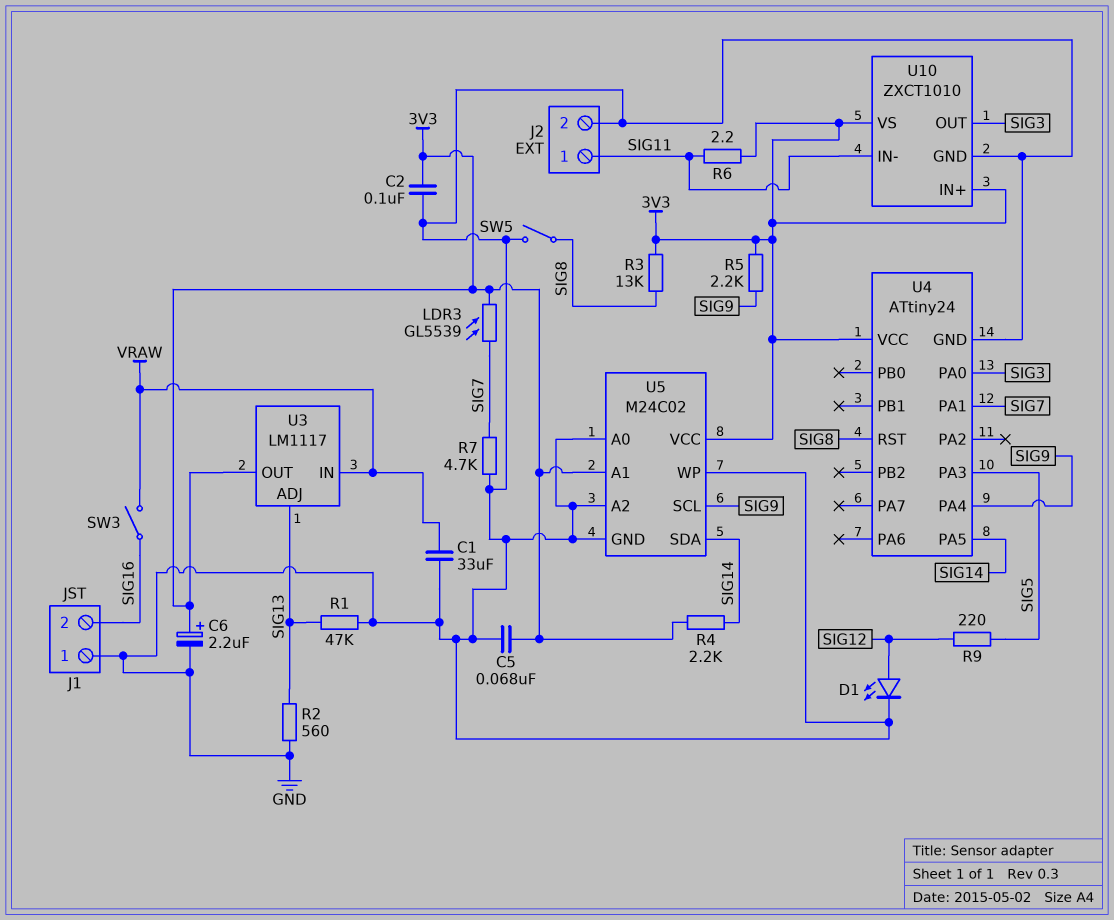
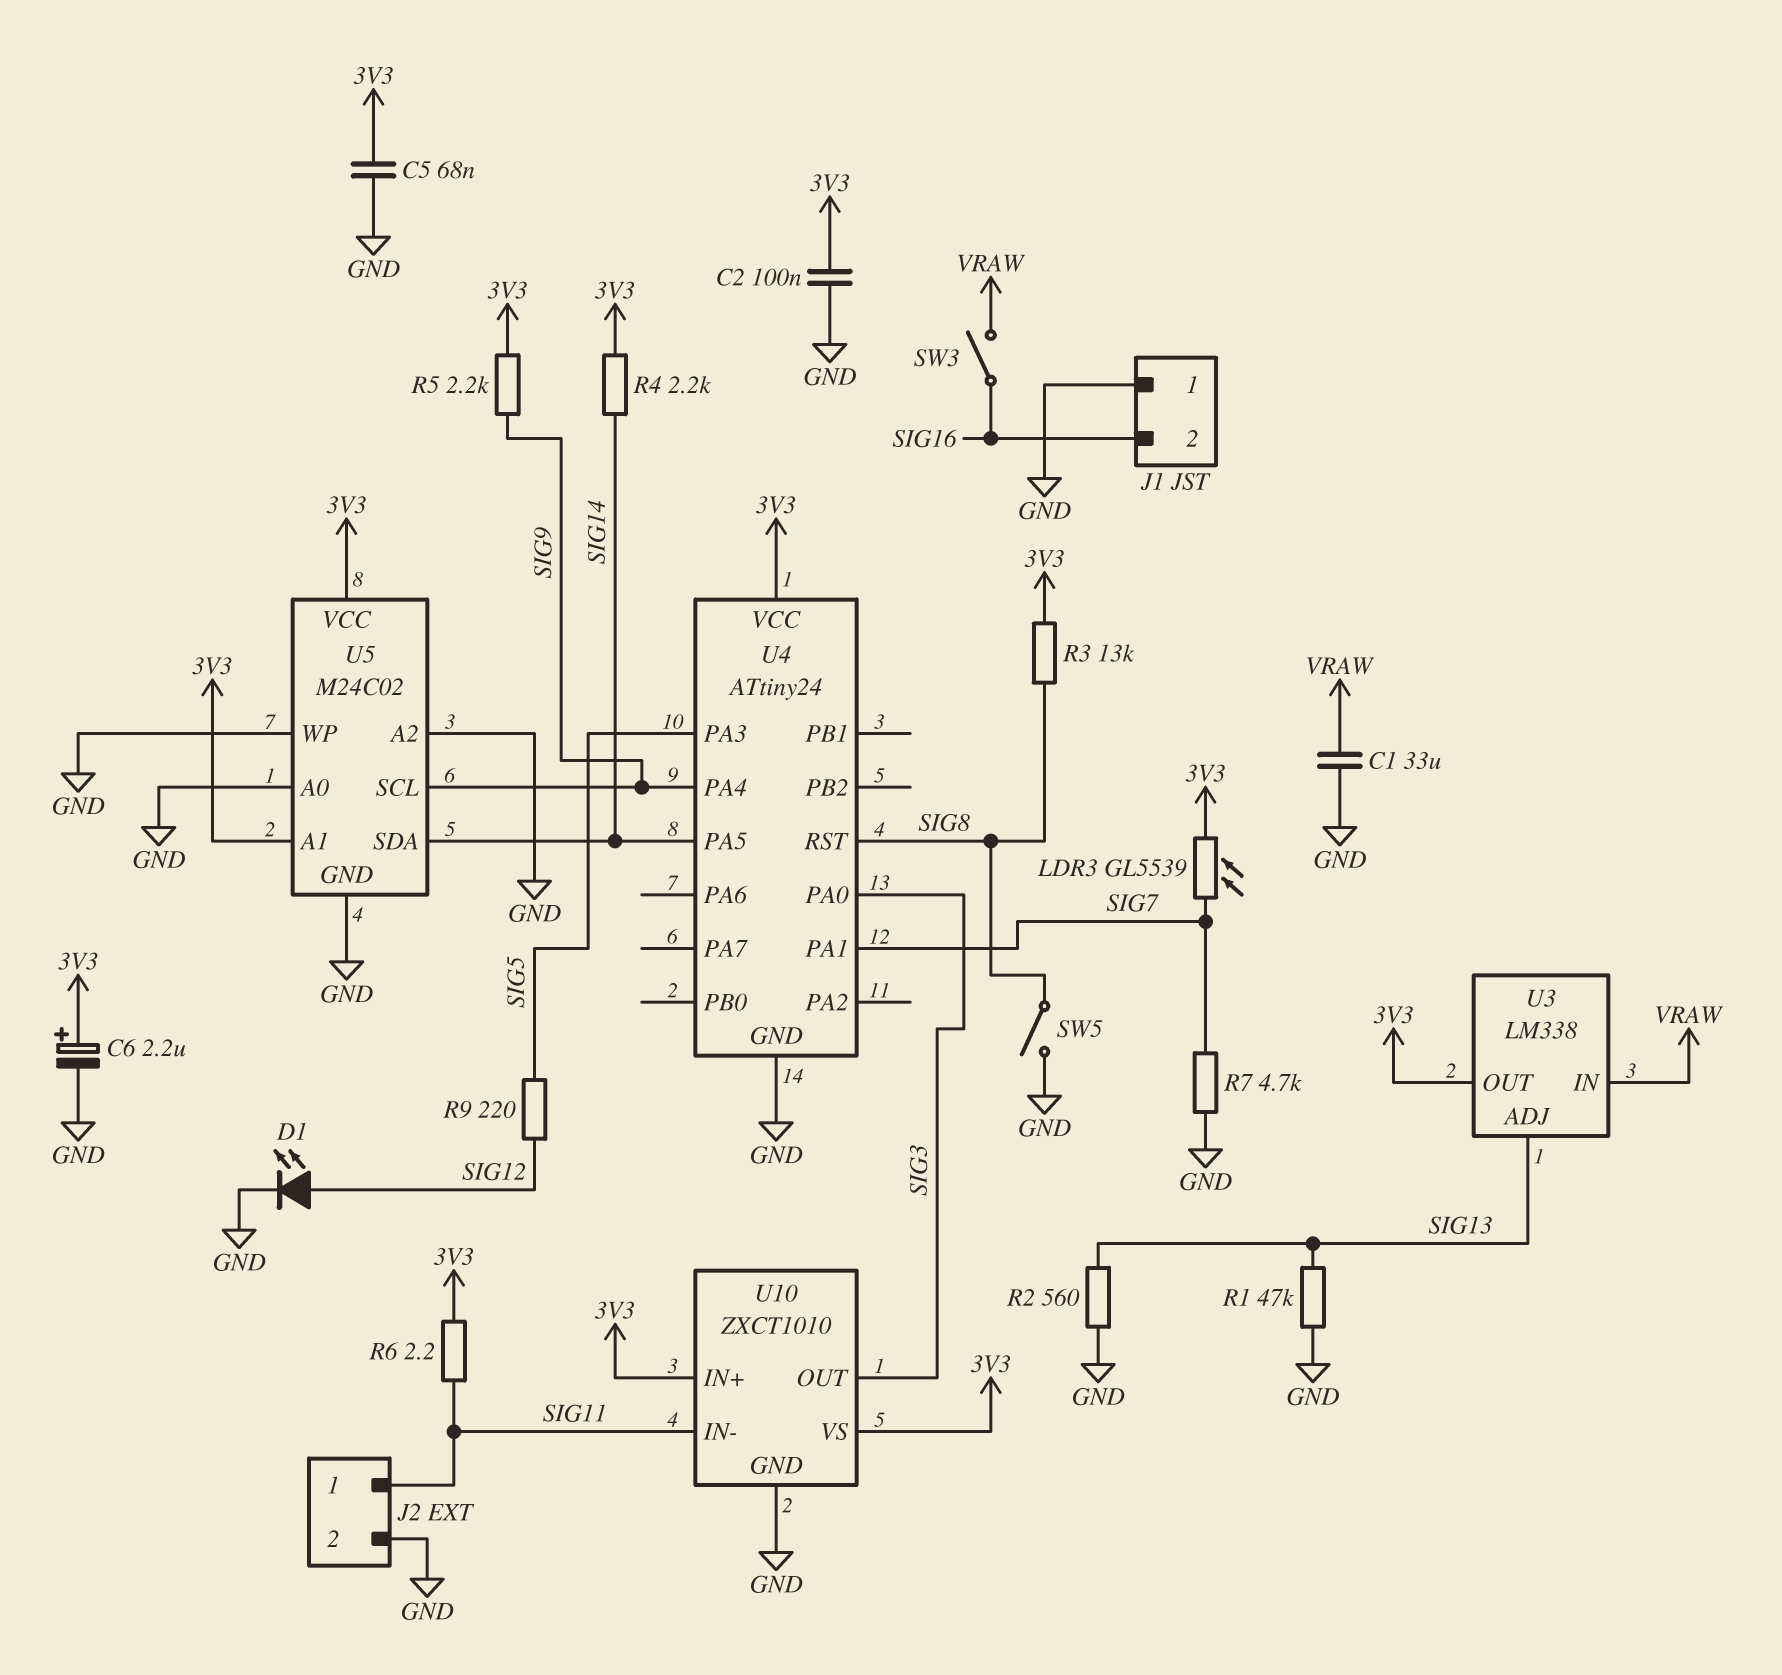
U3: LM1117 -> LM338

